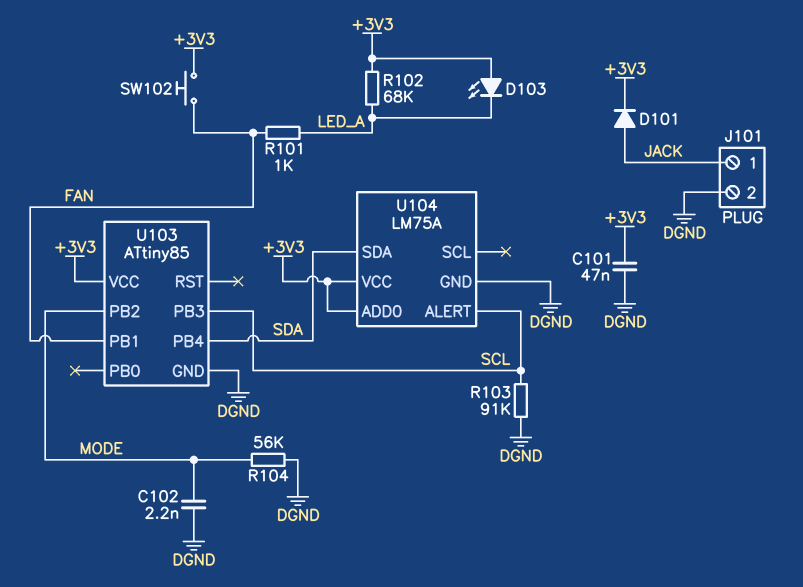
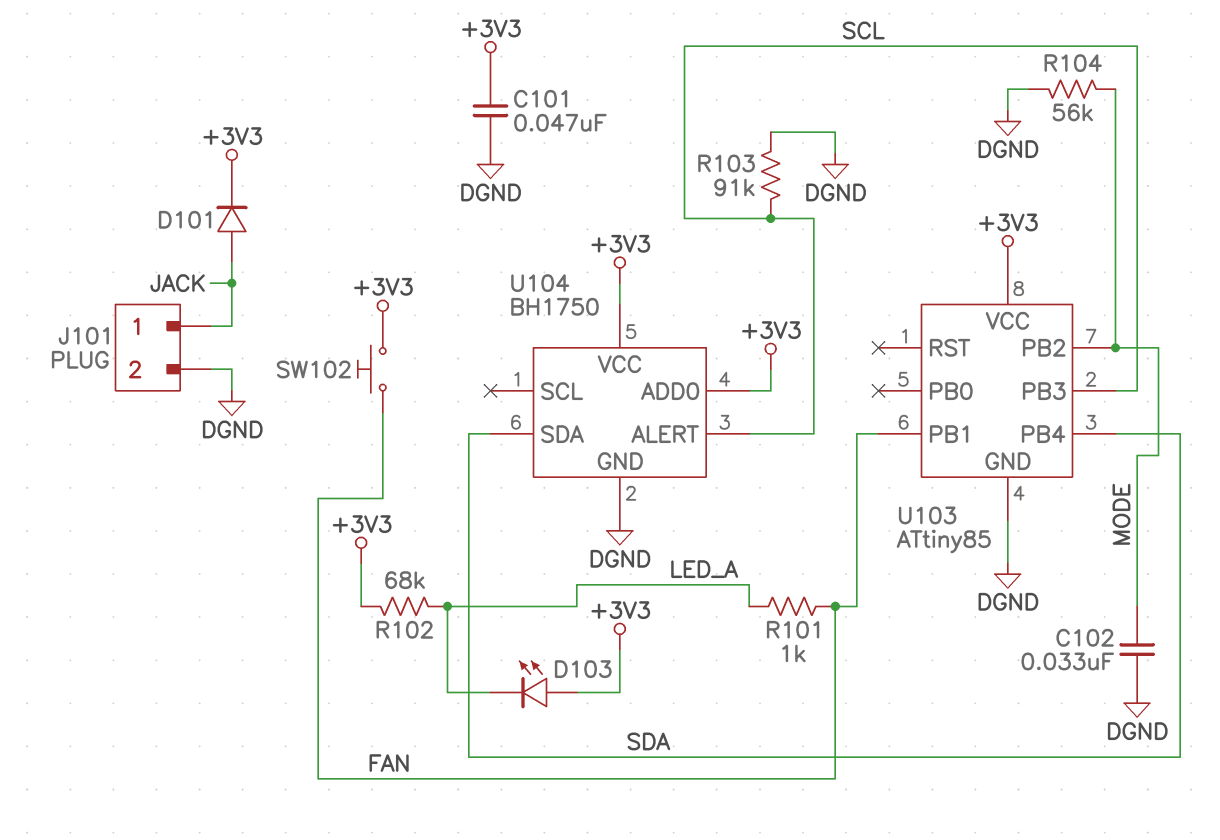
C102: 2.2nF (DGND, MODE) -> 33nF (DGND, MODE)
U104: LM75A -> BH1750

